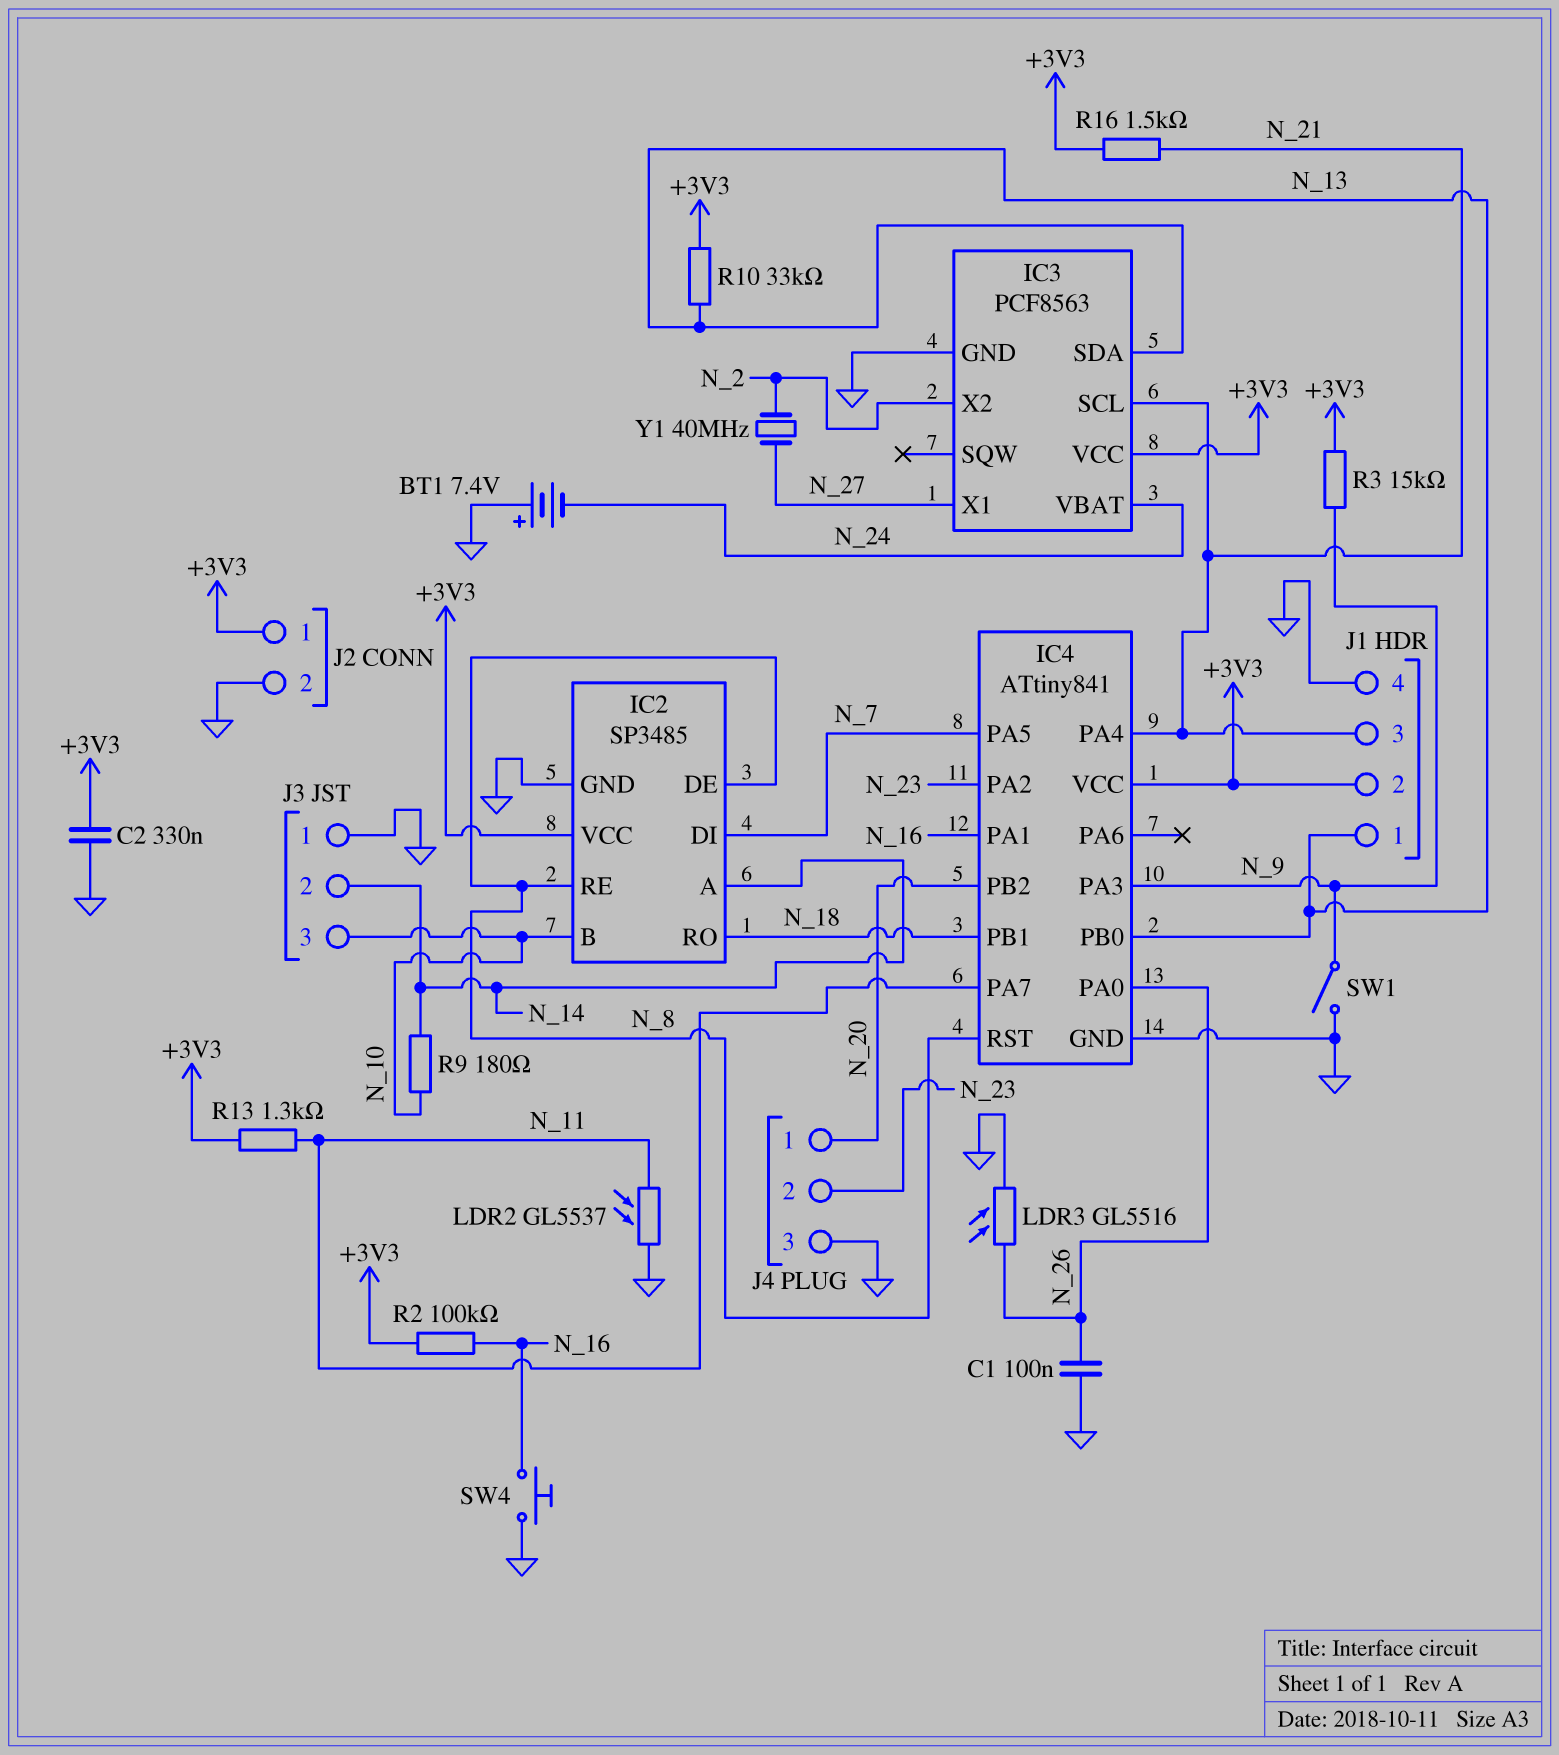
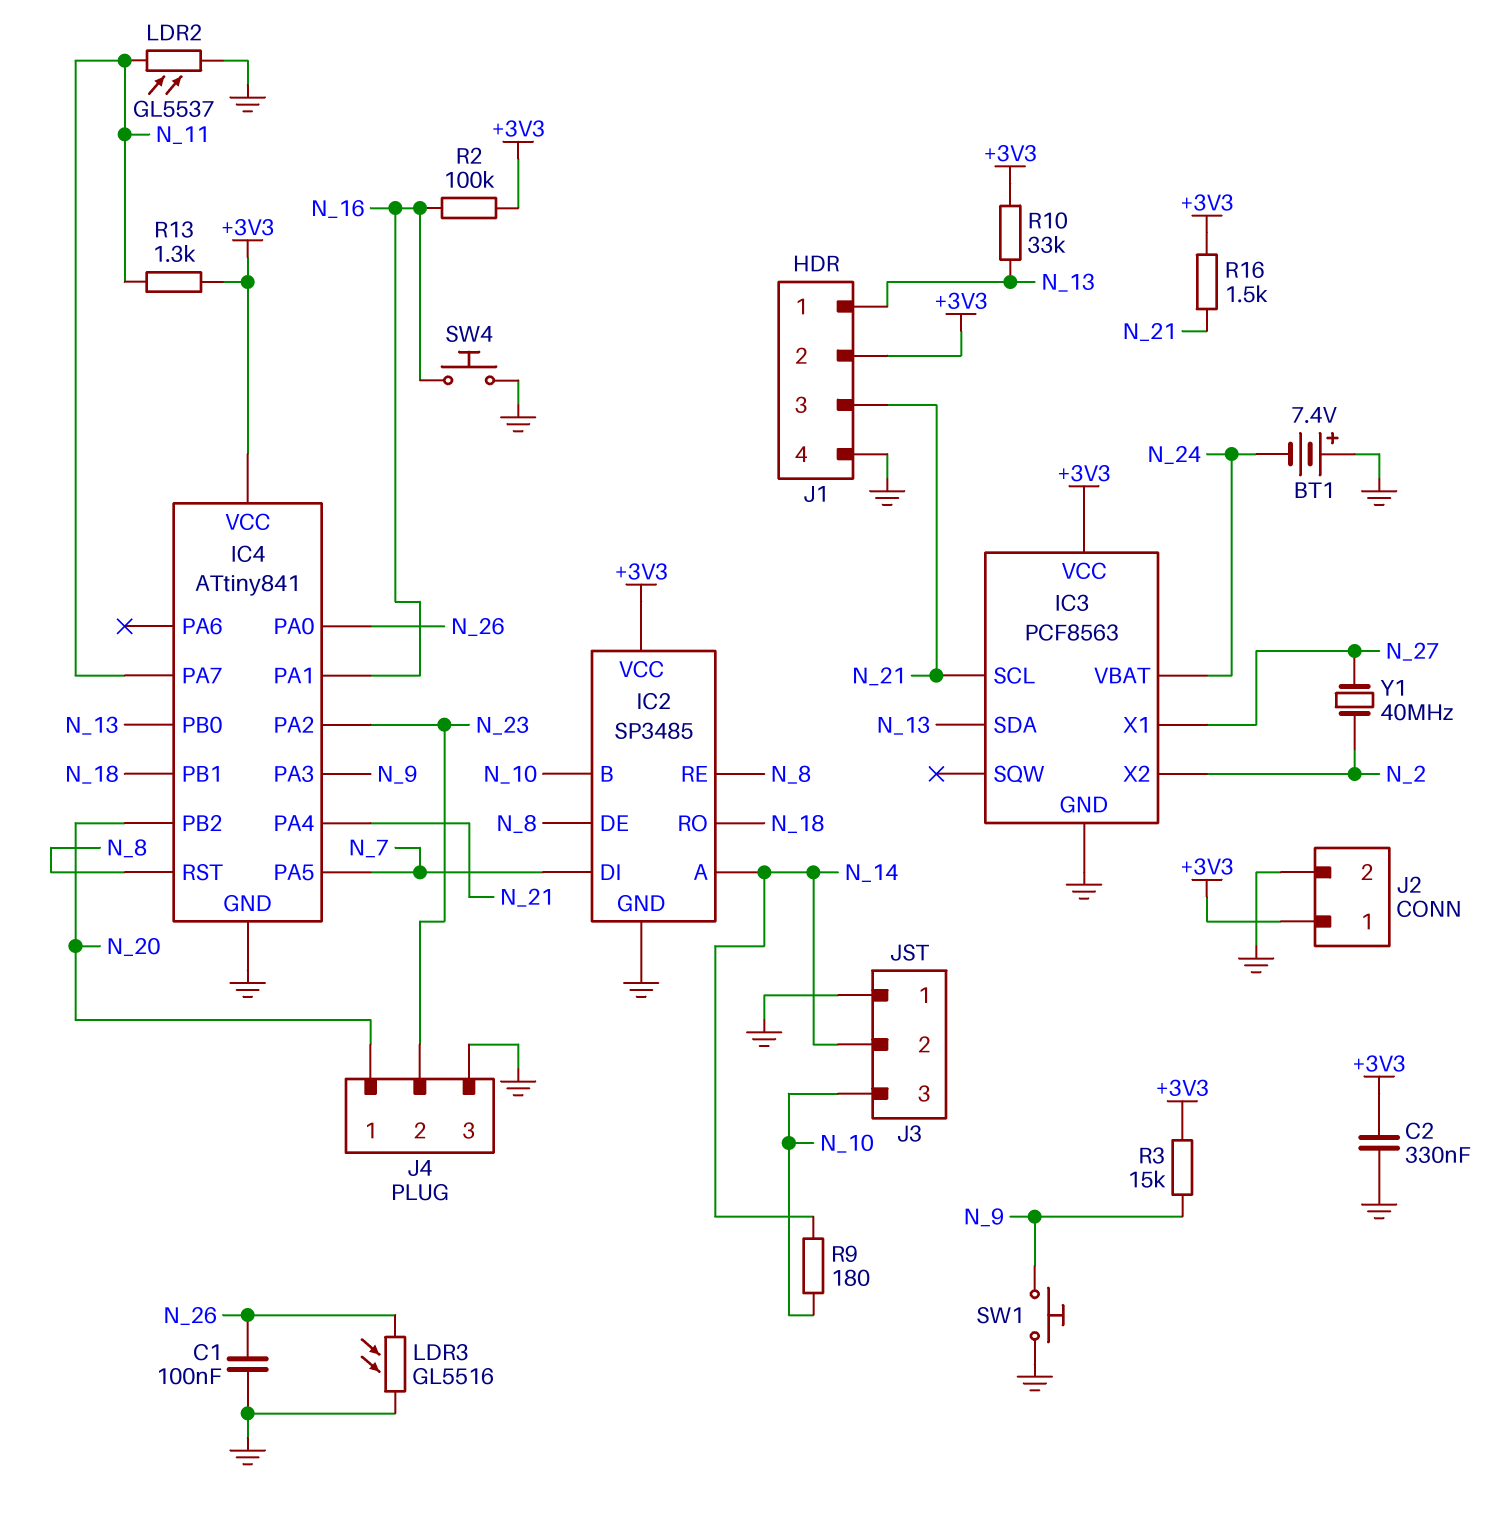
SW1: switch (GND, N_9) -> button (GND, N_9)

